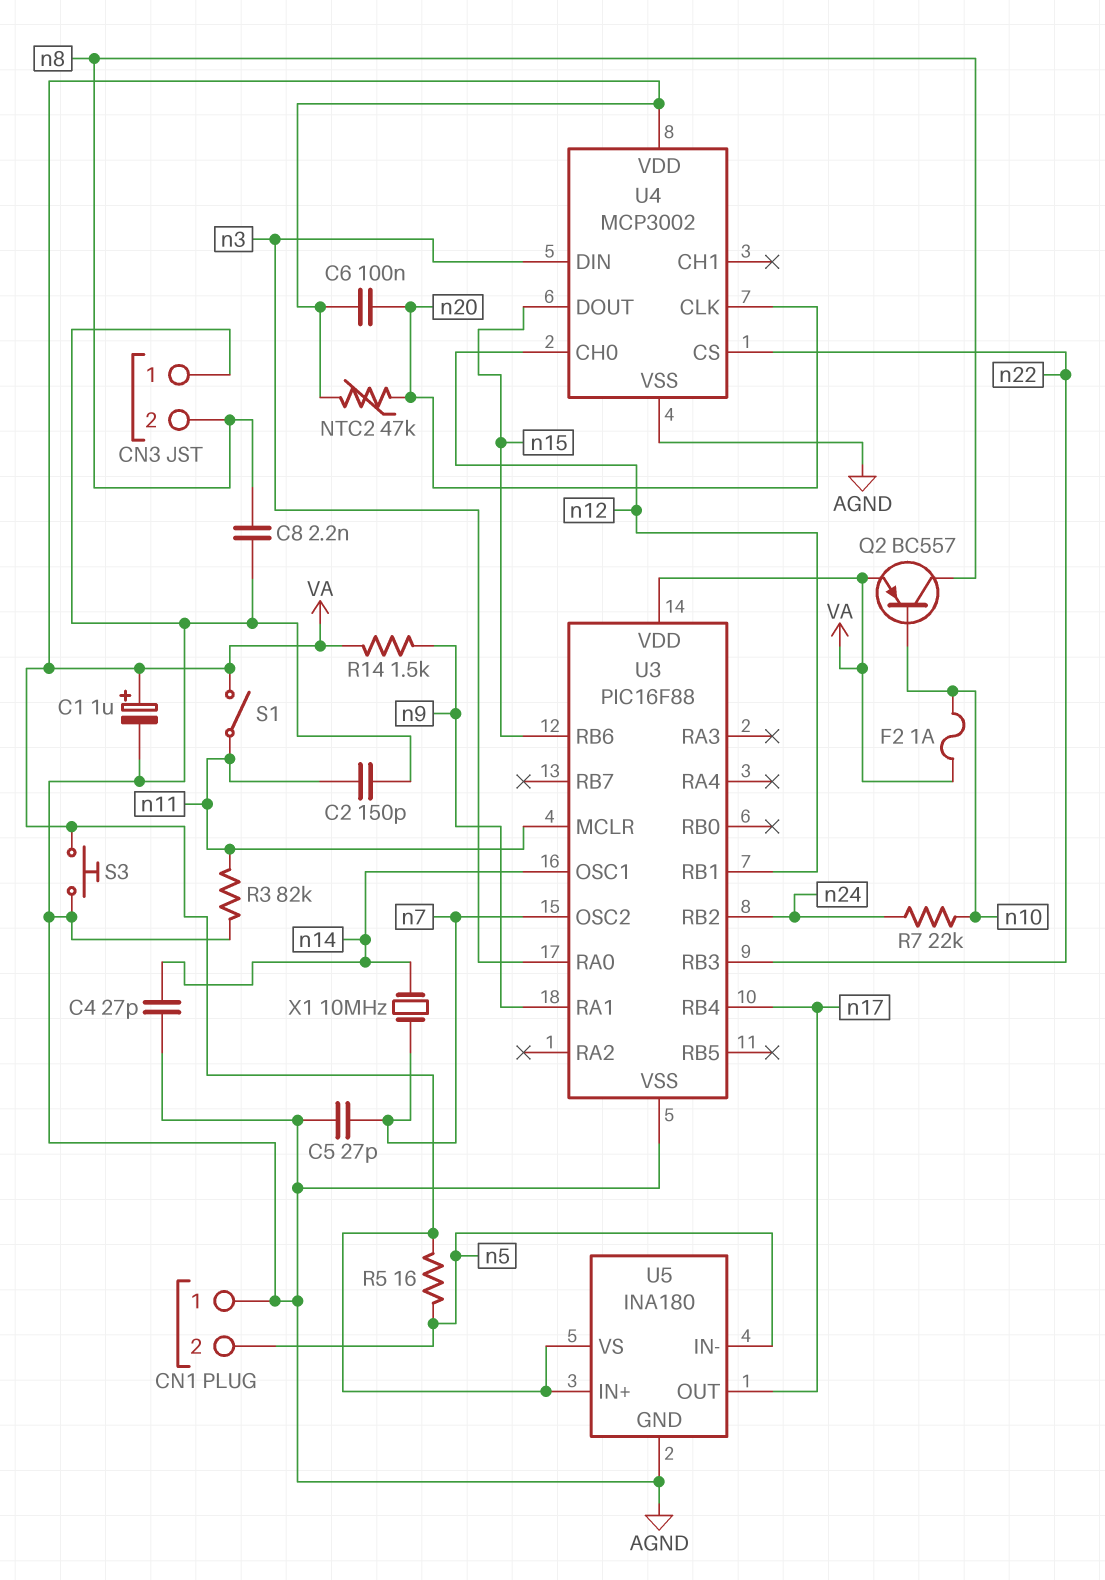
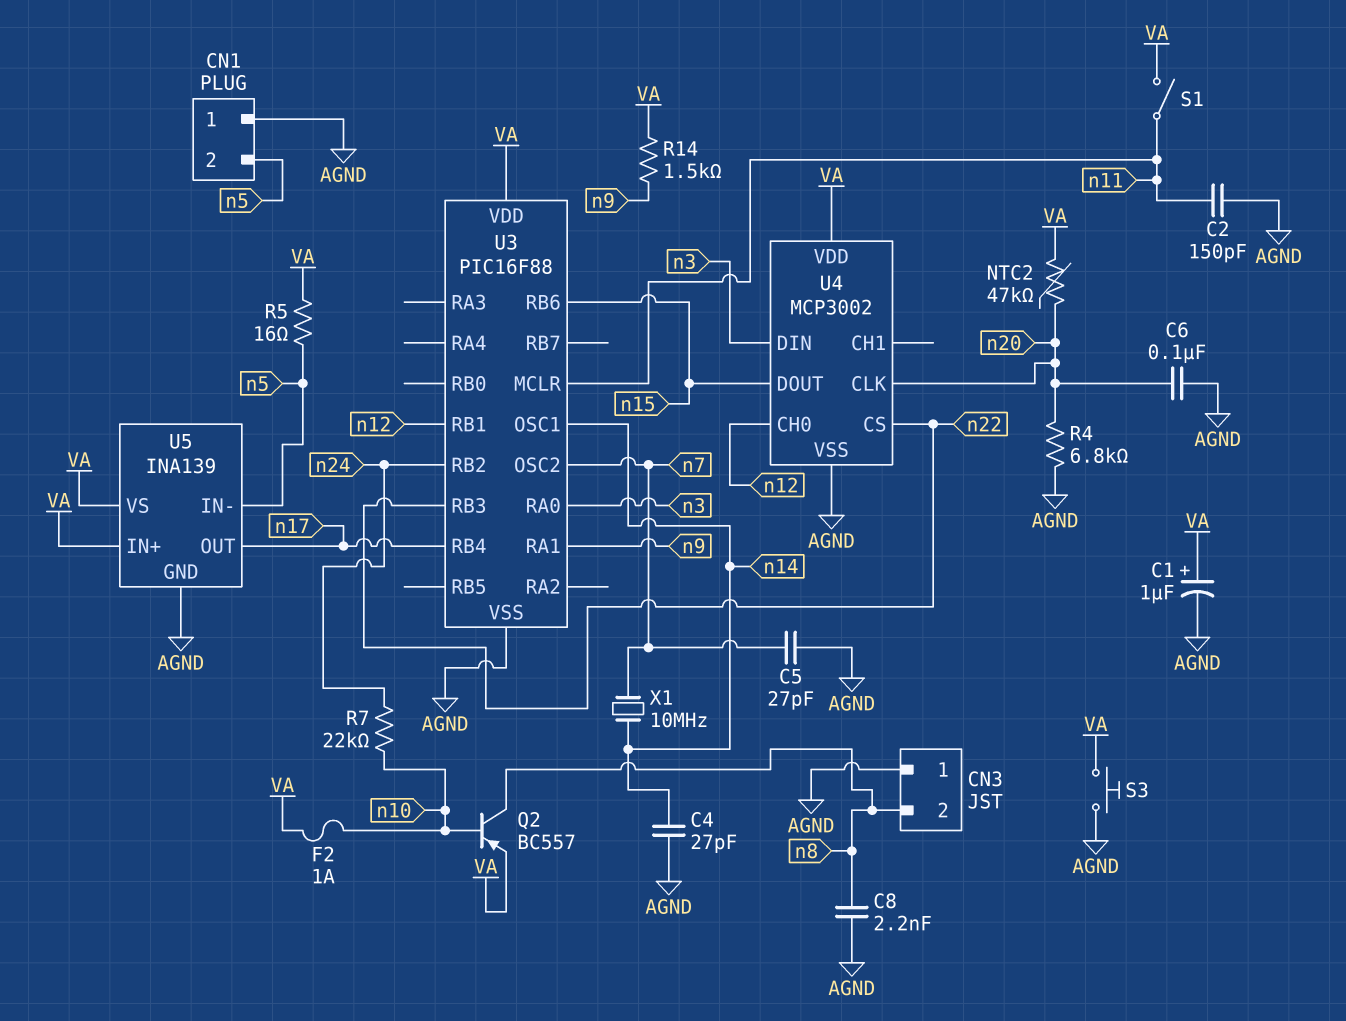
C6: 100nF (VA, n20) -> 100nF (AGND, n20)
R3: 82k (AGND, n11) -> none
R4: none -> 6.8k (AGND, n20)
U5: INA180 -> INA139

